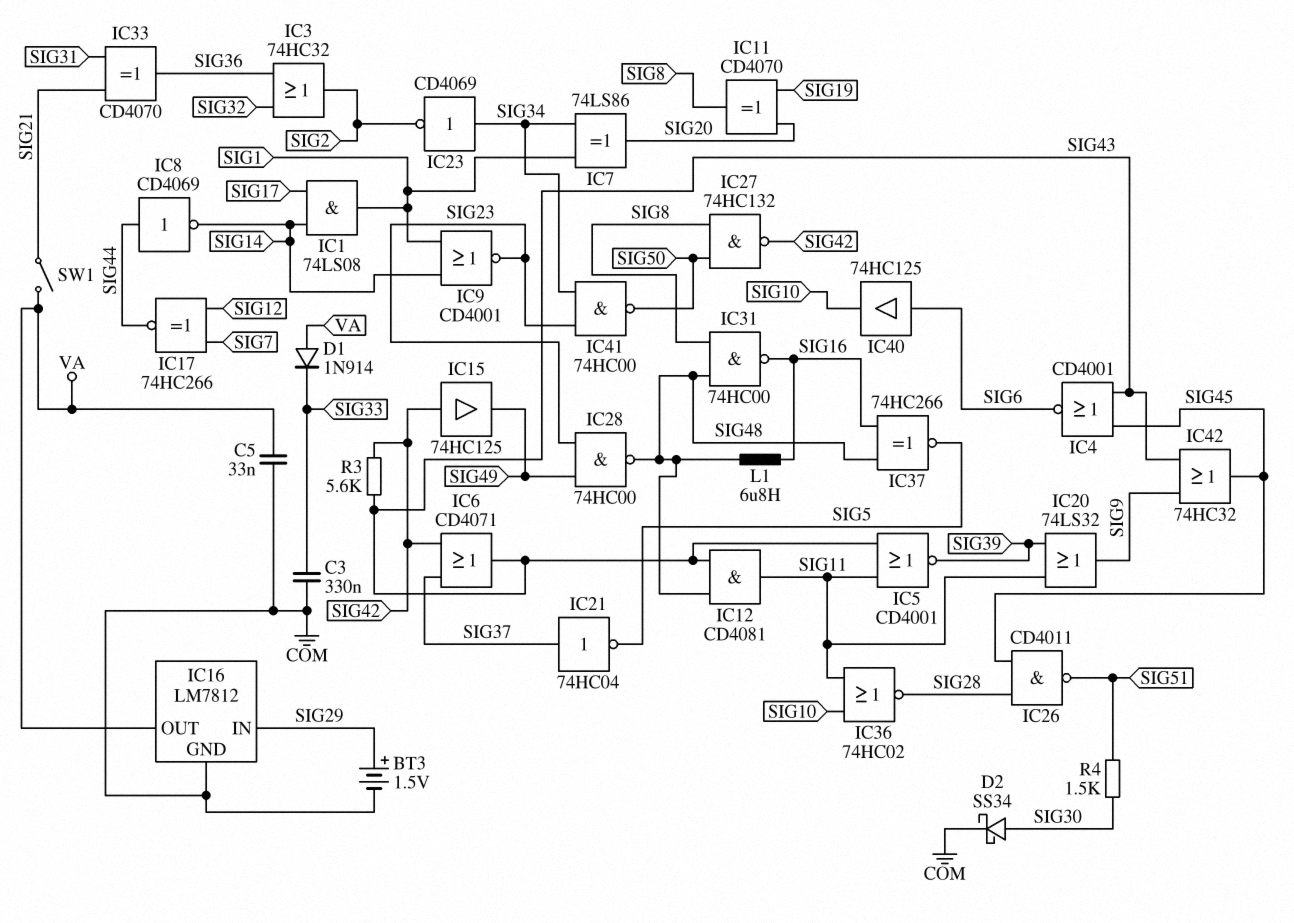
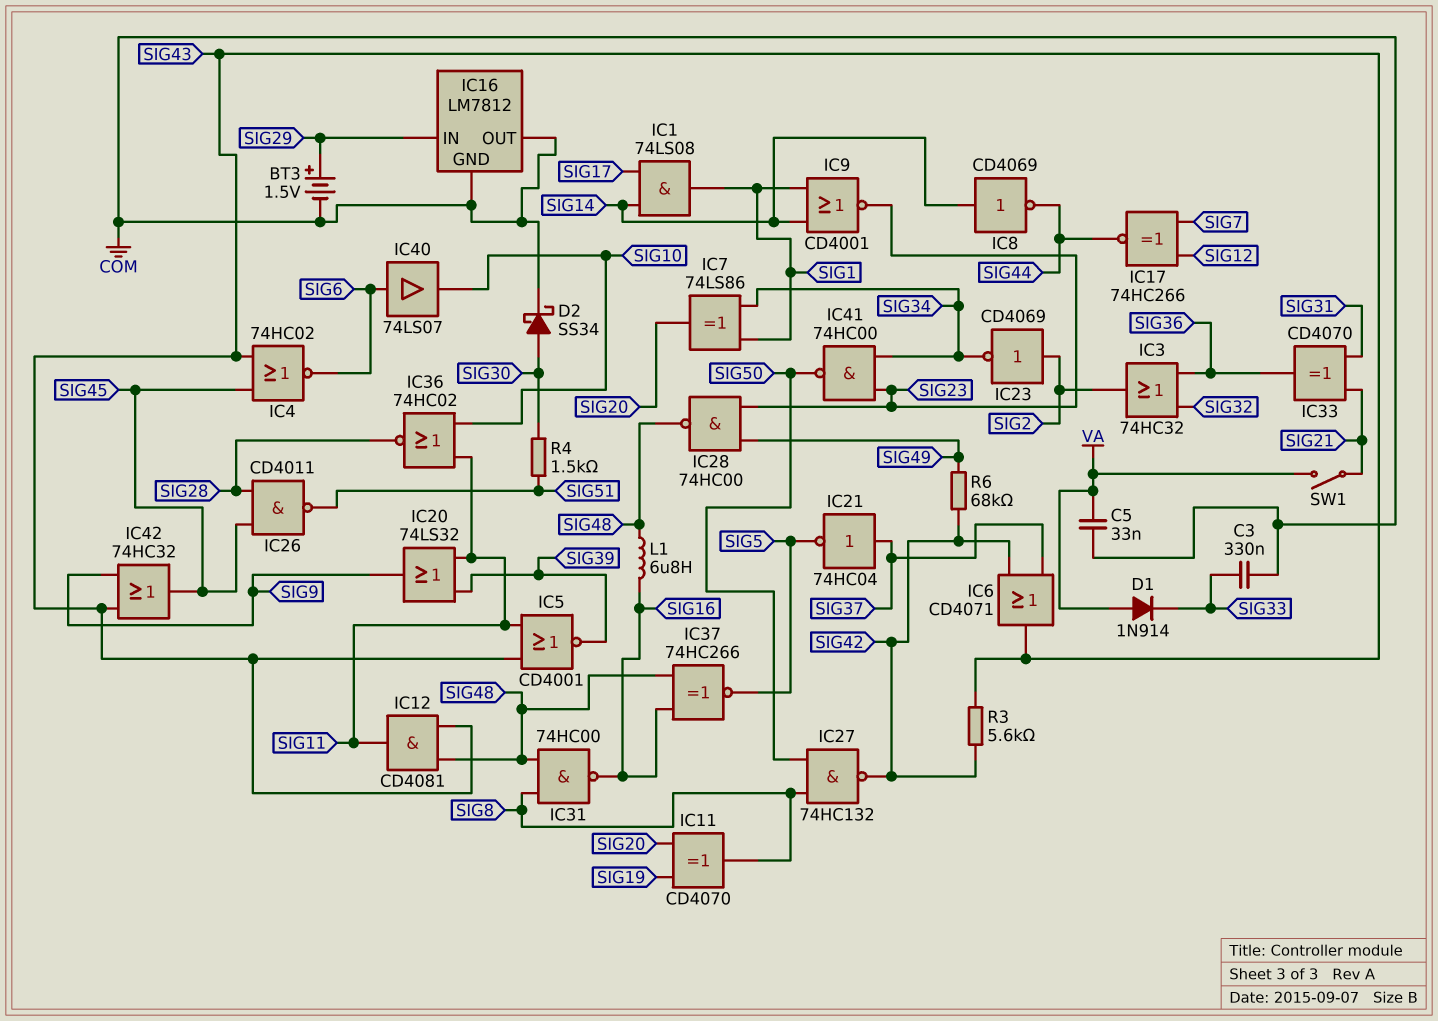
IC4: NOR CD4001 (in SIG43, in SIG45, out SIG6) -> NOR 74HC02 (in SIG43, in SIG45, out SIG6)
IC8: NOT CD4069 (in SIG44, out SIG14) -> NOT CD4069 (in SIG14, out SIG44)
IC15: buffer 74HC125 (in SIG42, out SIG49) -> none
IC16 pin OUT: VA -> COM
IC23: NOT CD4069 (in SIG34, out SIG2) -> NOT CD4069 (in SIG2, out SIG34)
IC40: buffer 74HC125 (in SIG6, out SIG10) -> buffer 74LS07 (in SIG6, out SIG10)
R6: none -> 68k (SIG42, SIG49)

